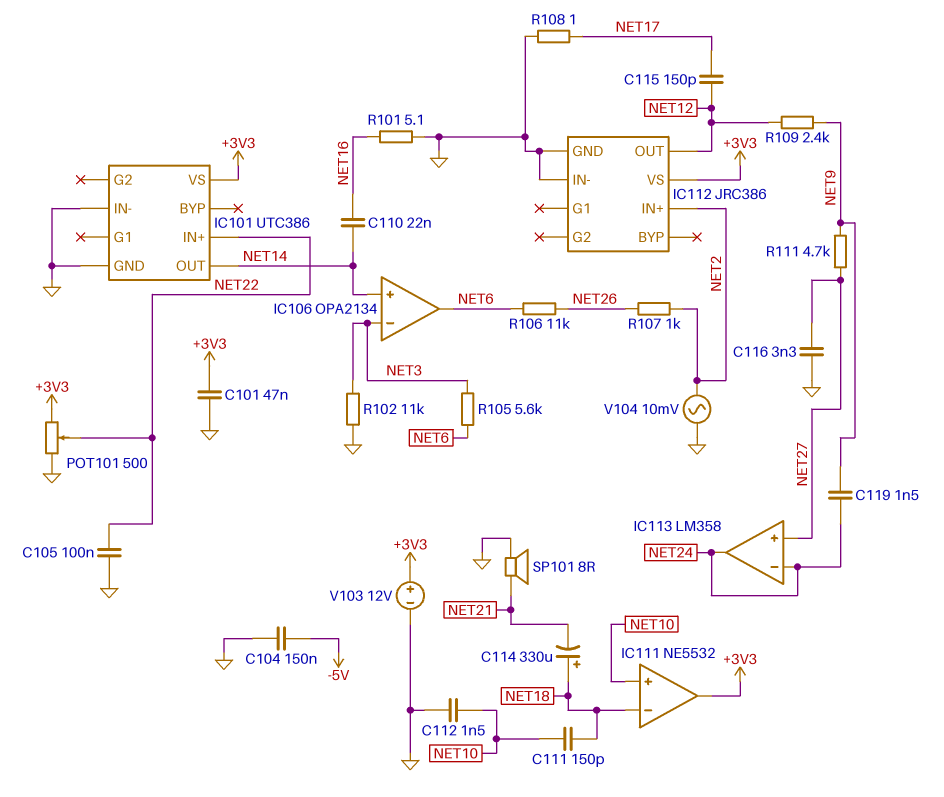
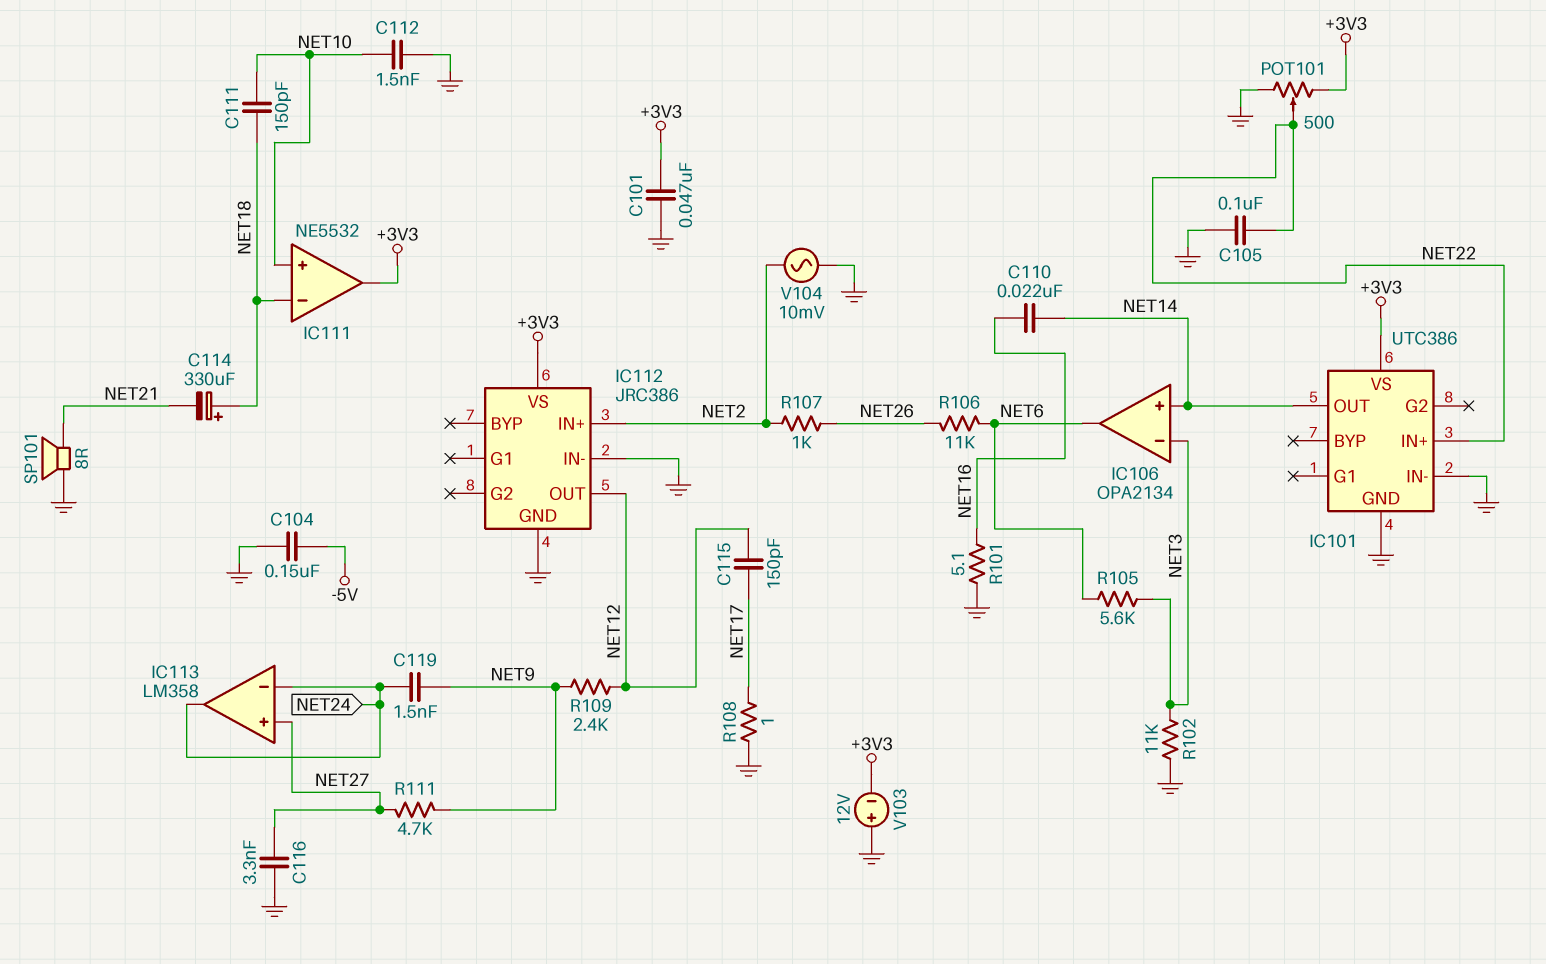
V103: 12V (plus +3V3, minus GND) -> 12V (plus GND, minus +3V3)

